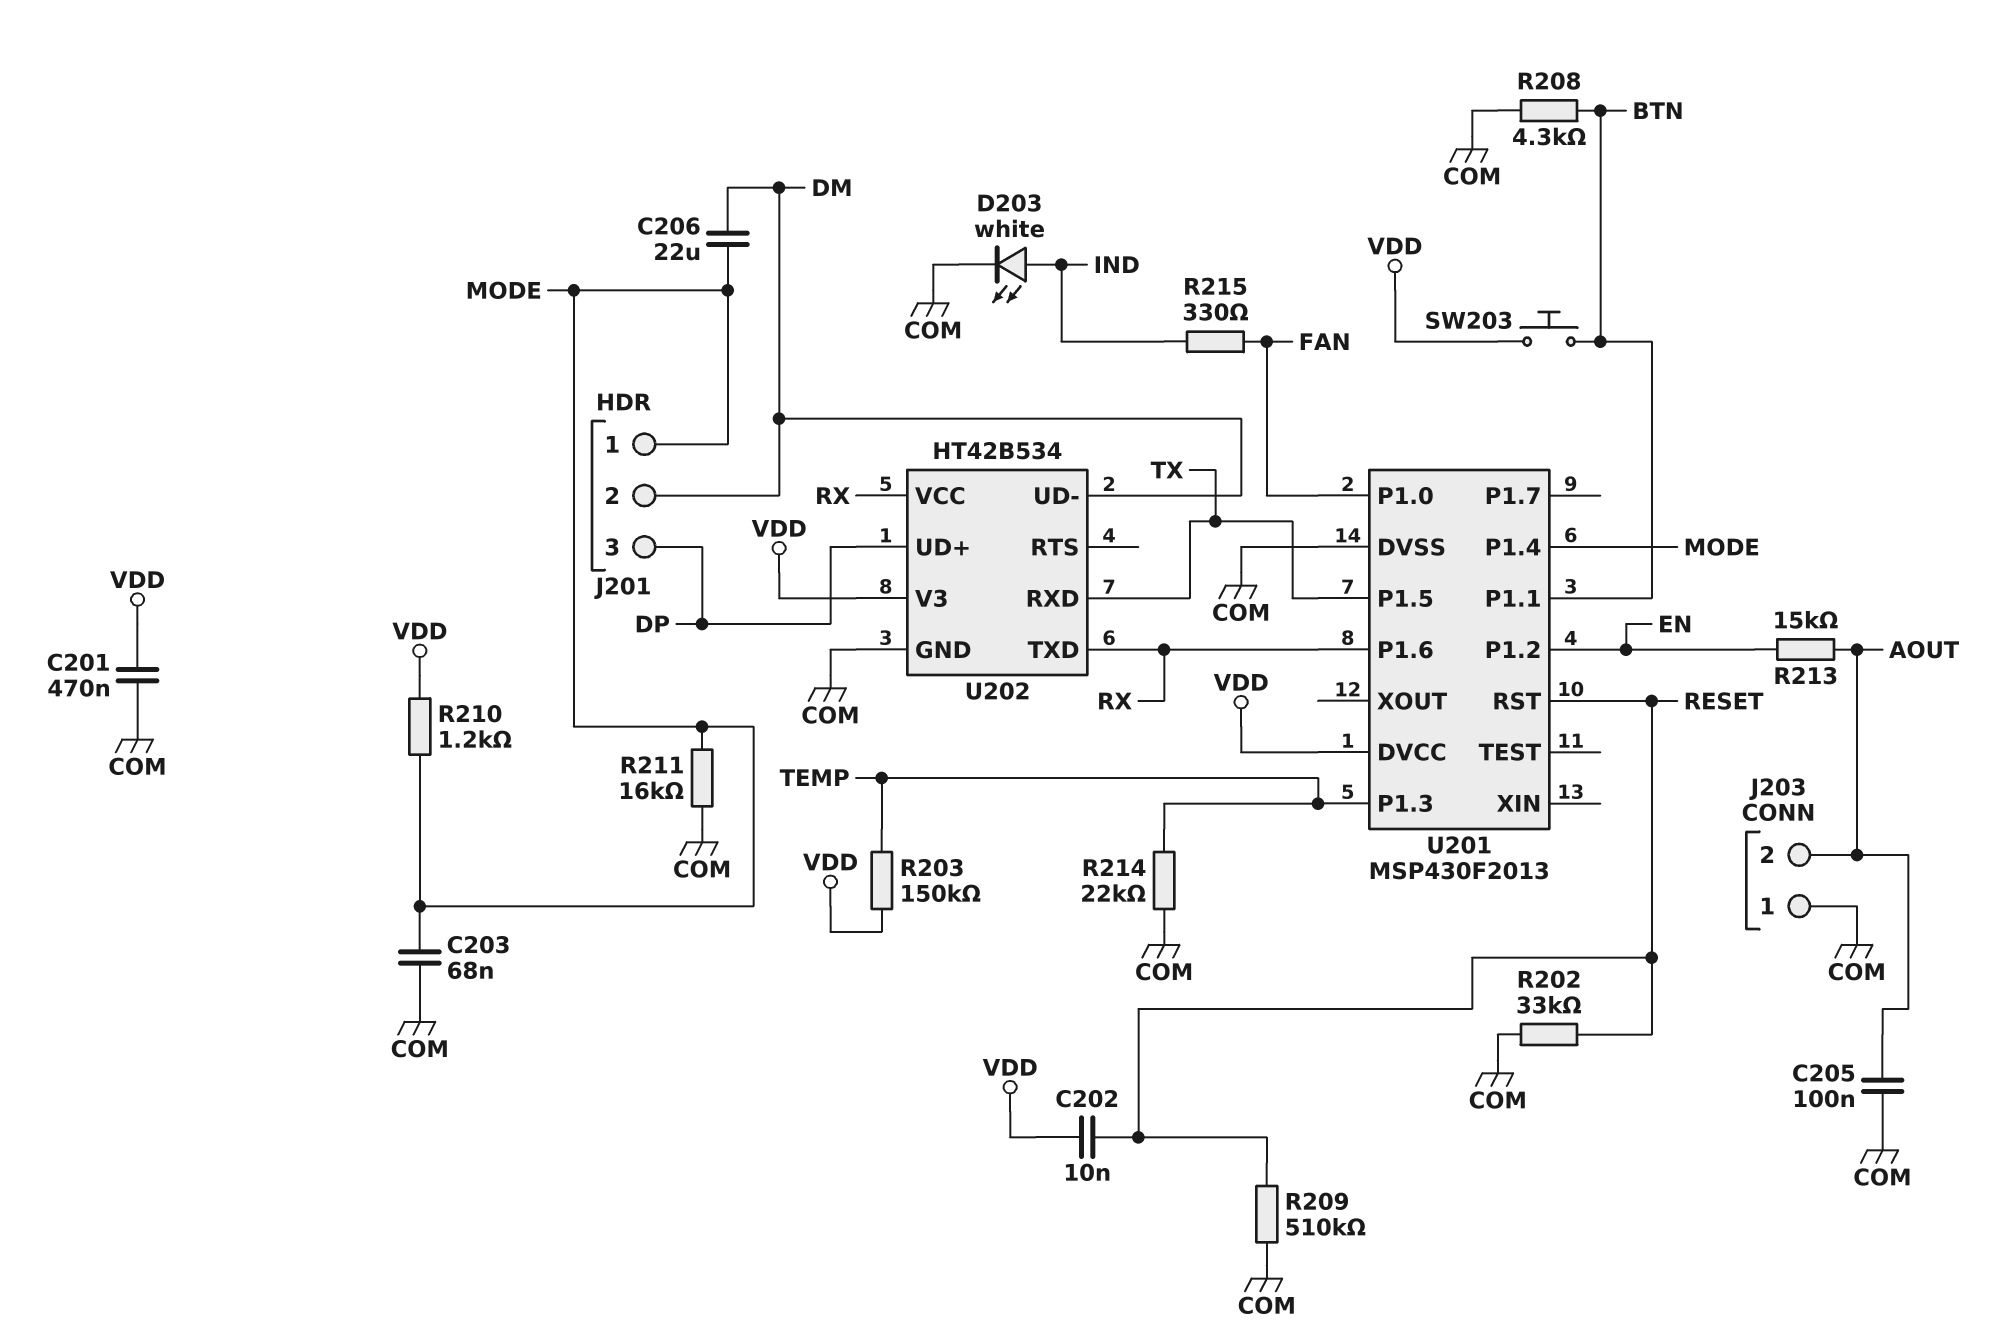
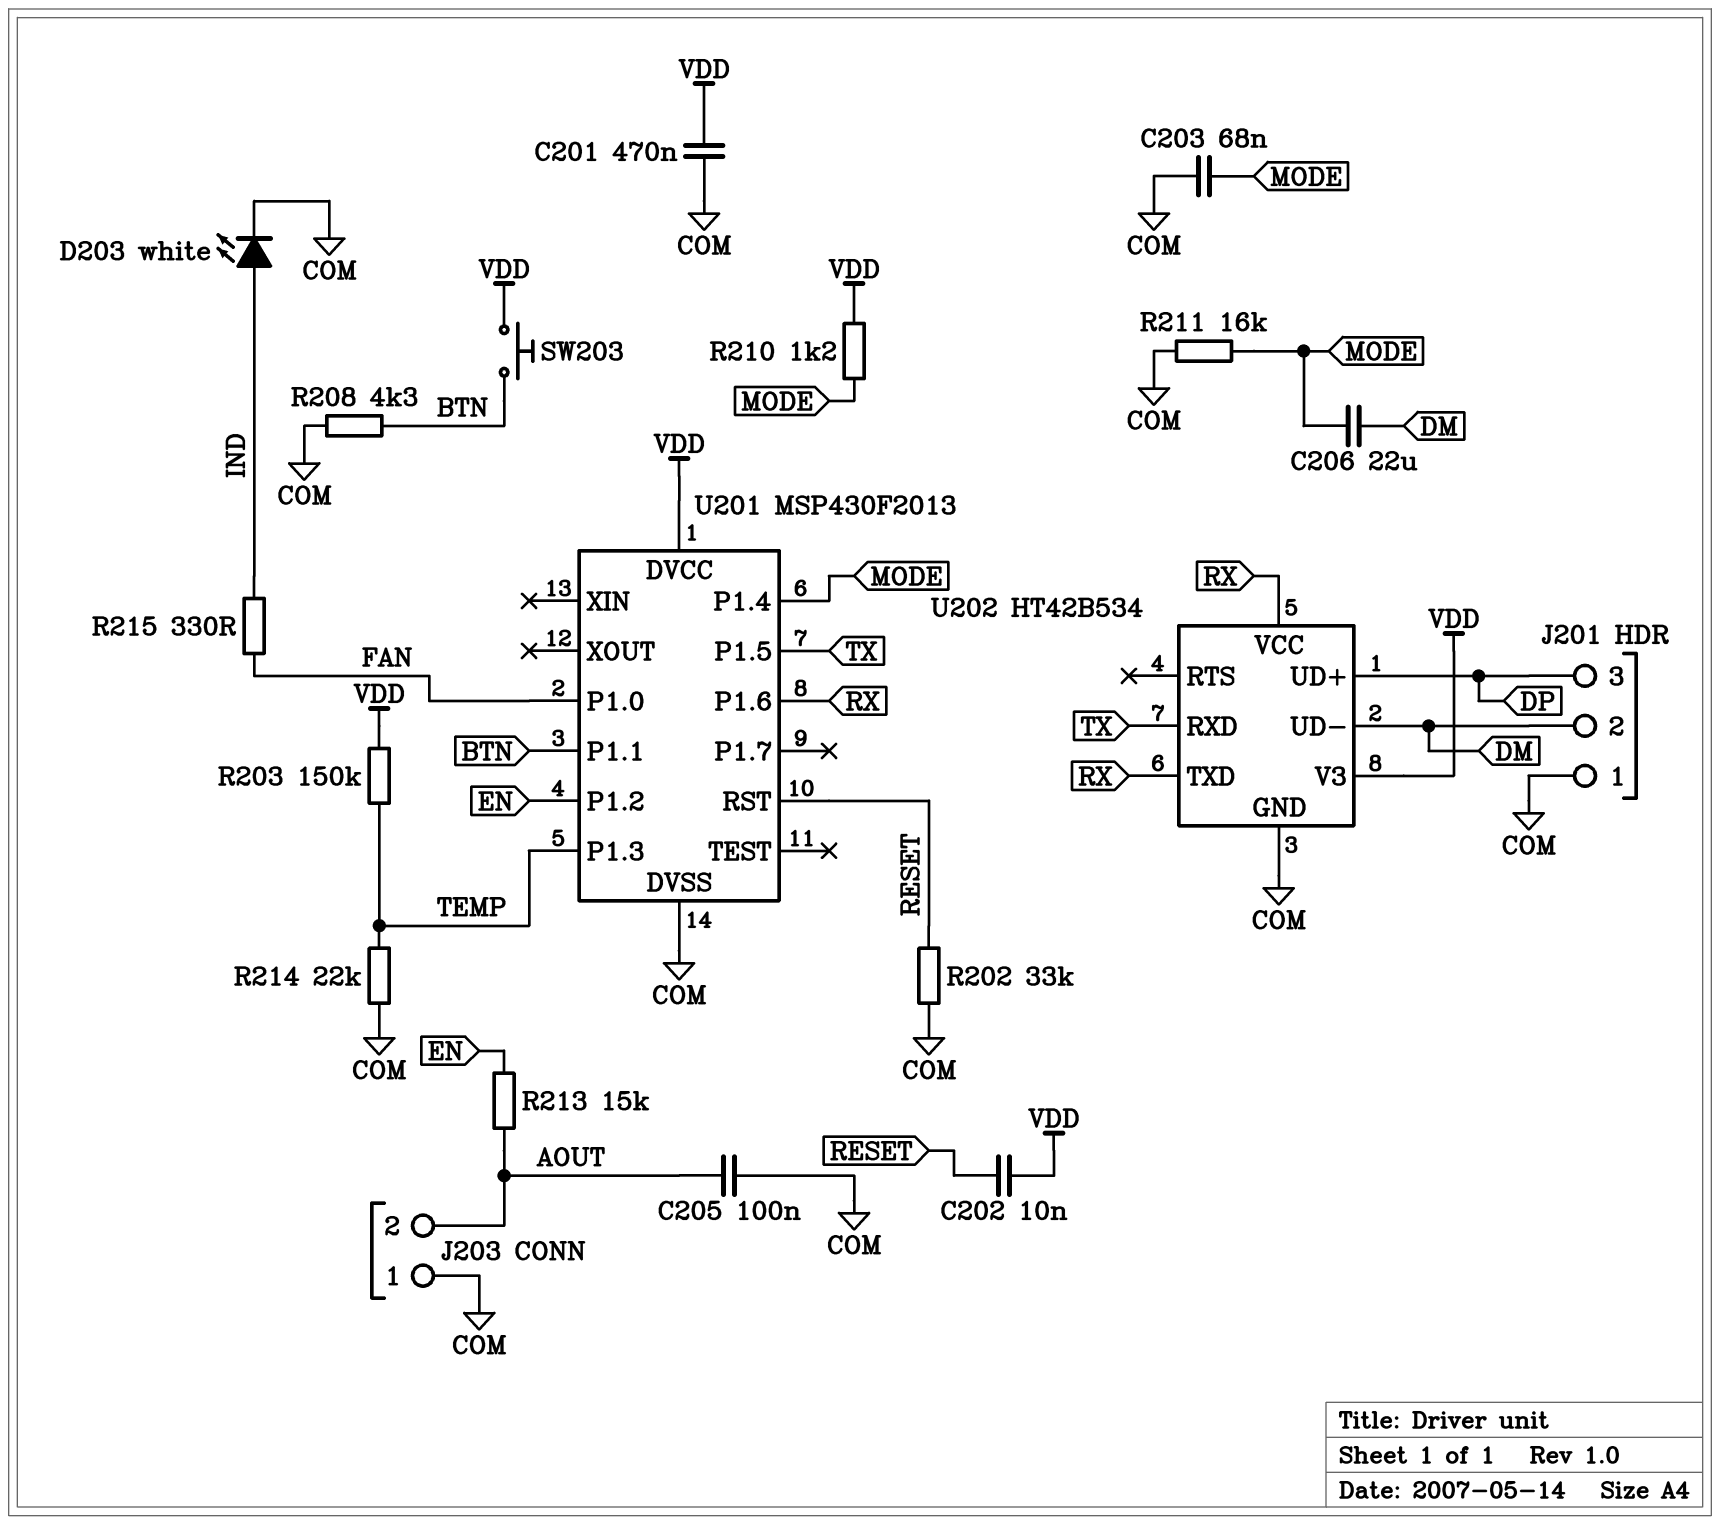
J201 pin 1: MODE -> COM
R209: 510k (COM, RESET) -> none

